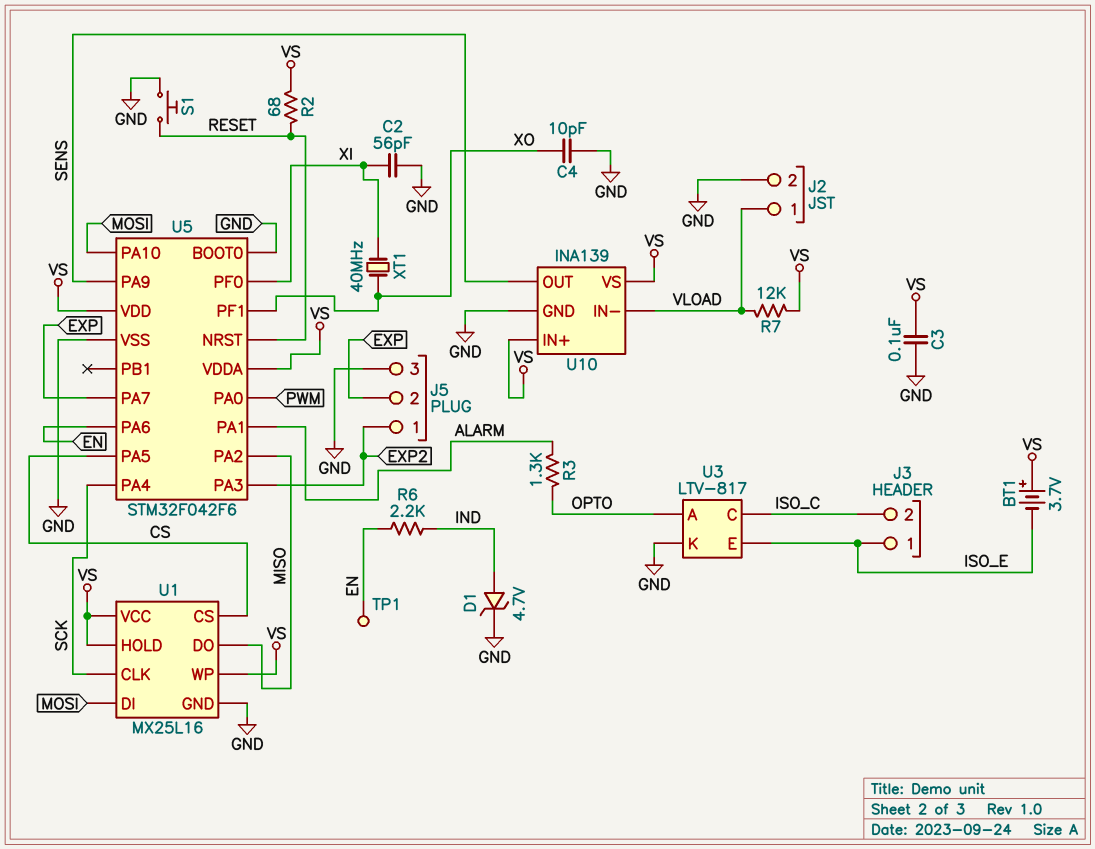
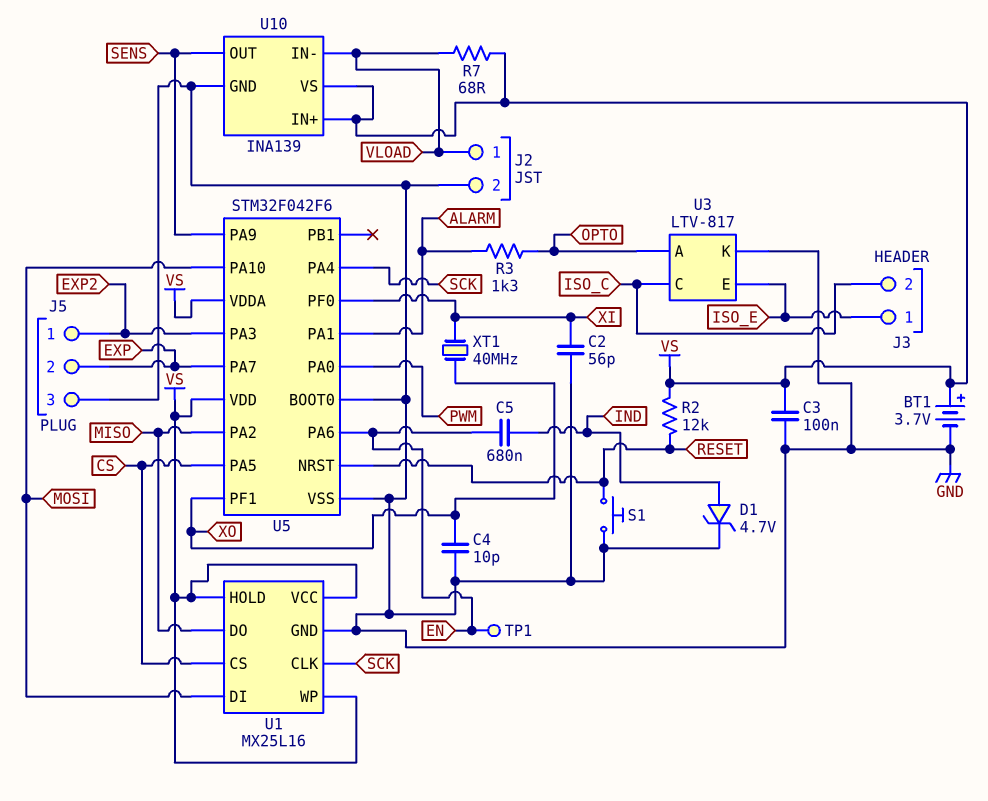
BT1: 3.7V (plus VS, minus ISO_E) -> 3.7V (plus VS, minus GND)
C5: none -> 680nF (EN, IND)
R2: 68 (RESET, VS) -> 12k (RESET, VS)
R6: 2.2k (EN, IND) -> none
R7: 12k (VLOAD, VS) -> 68 (VLOAD, VS)

